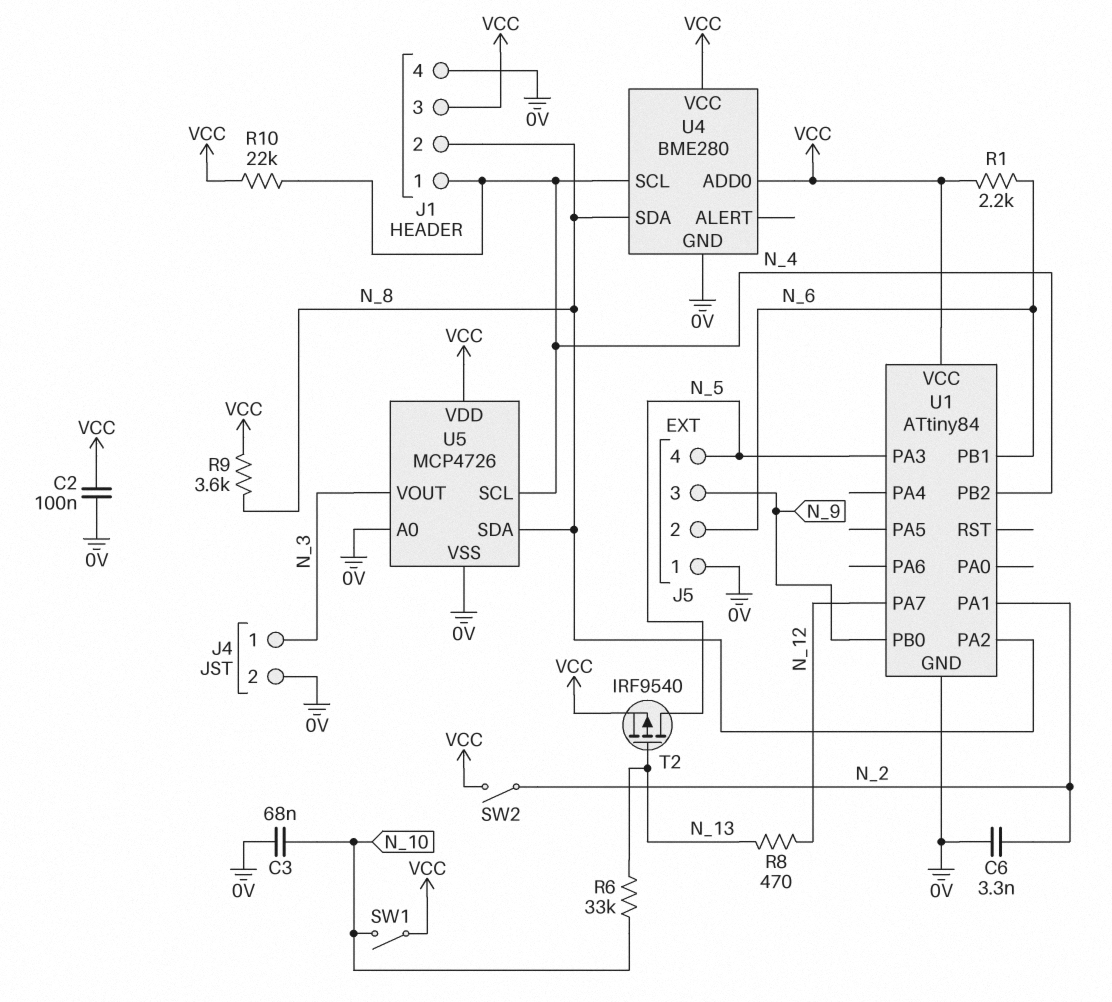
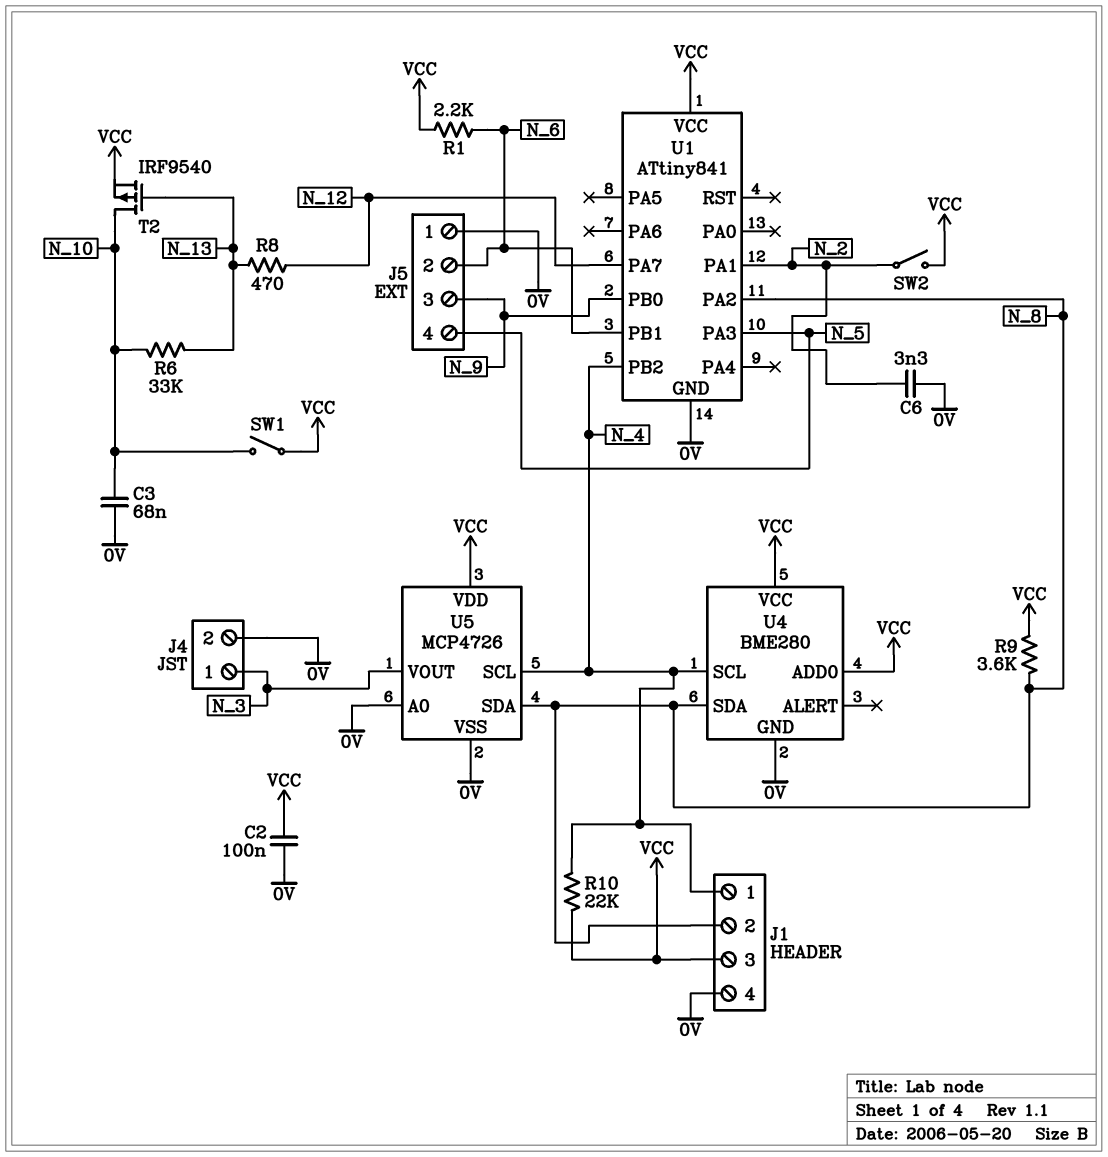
T2: PMOS IRF9540 (G N_13, D N_5, S VCC) -> PMOS IRF9540 (G N_13, D N_10, S VCC)
U1: ATtiny84 -> ATtiny841

